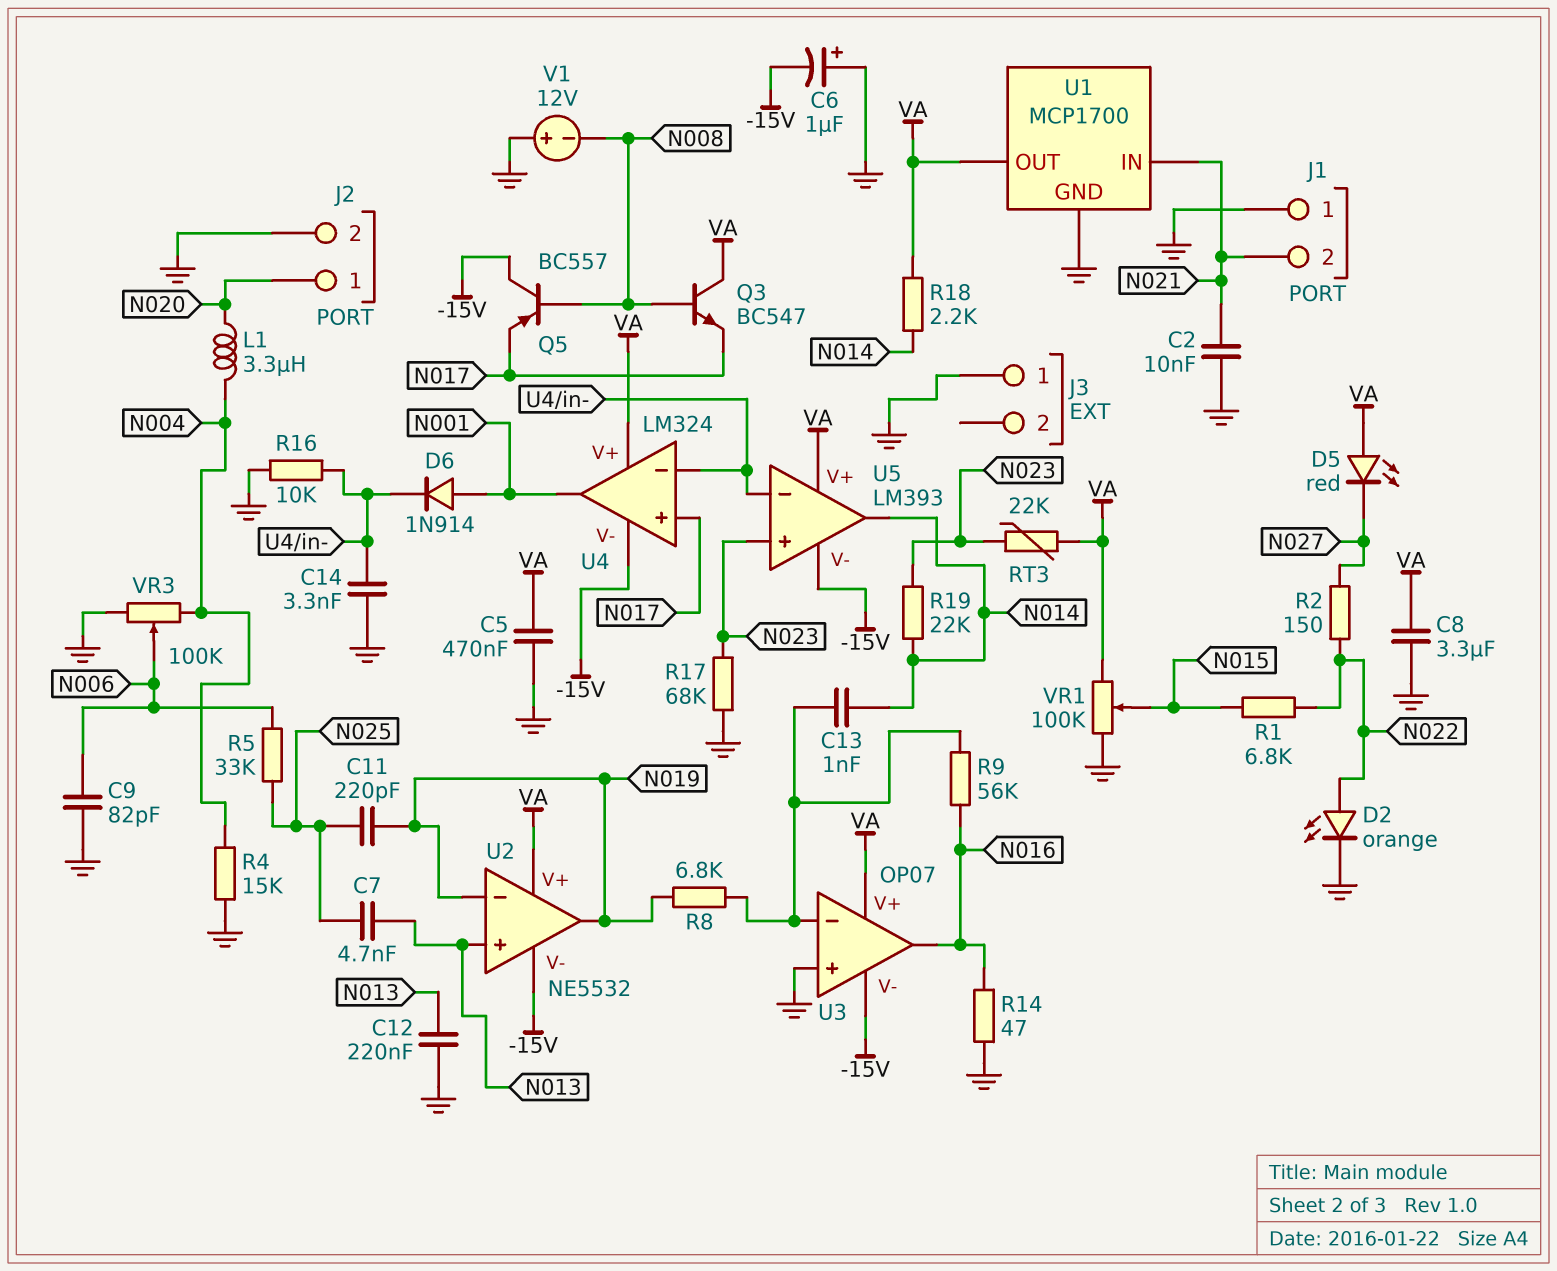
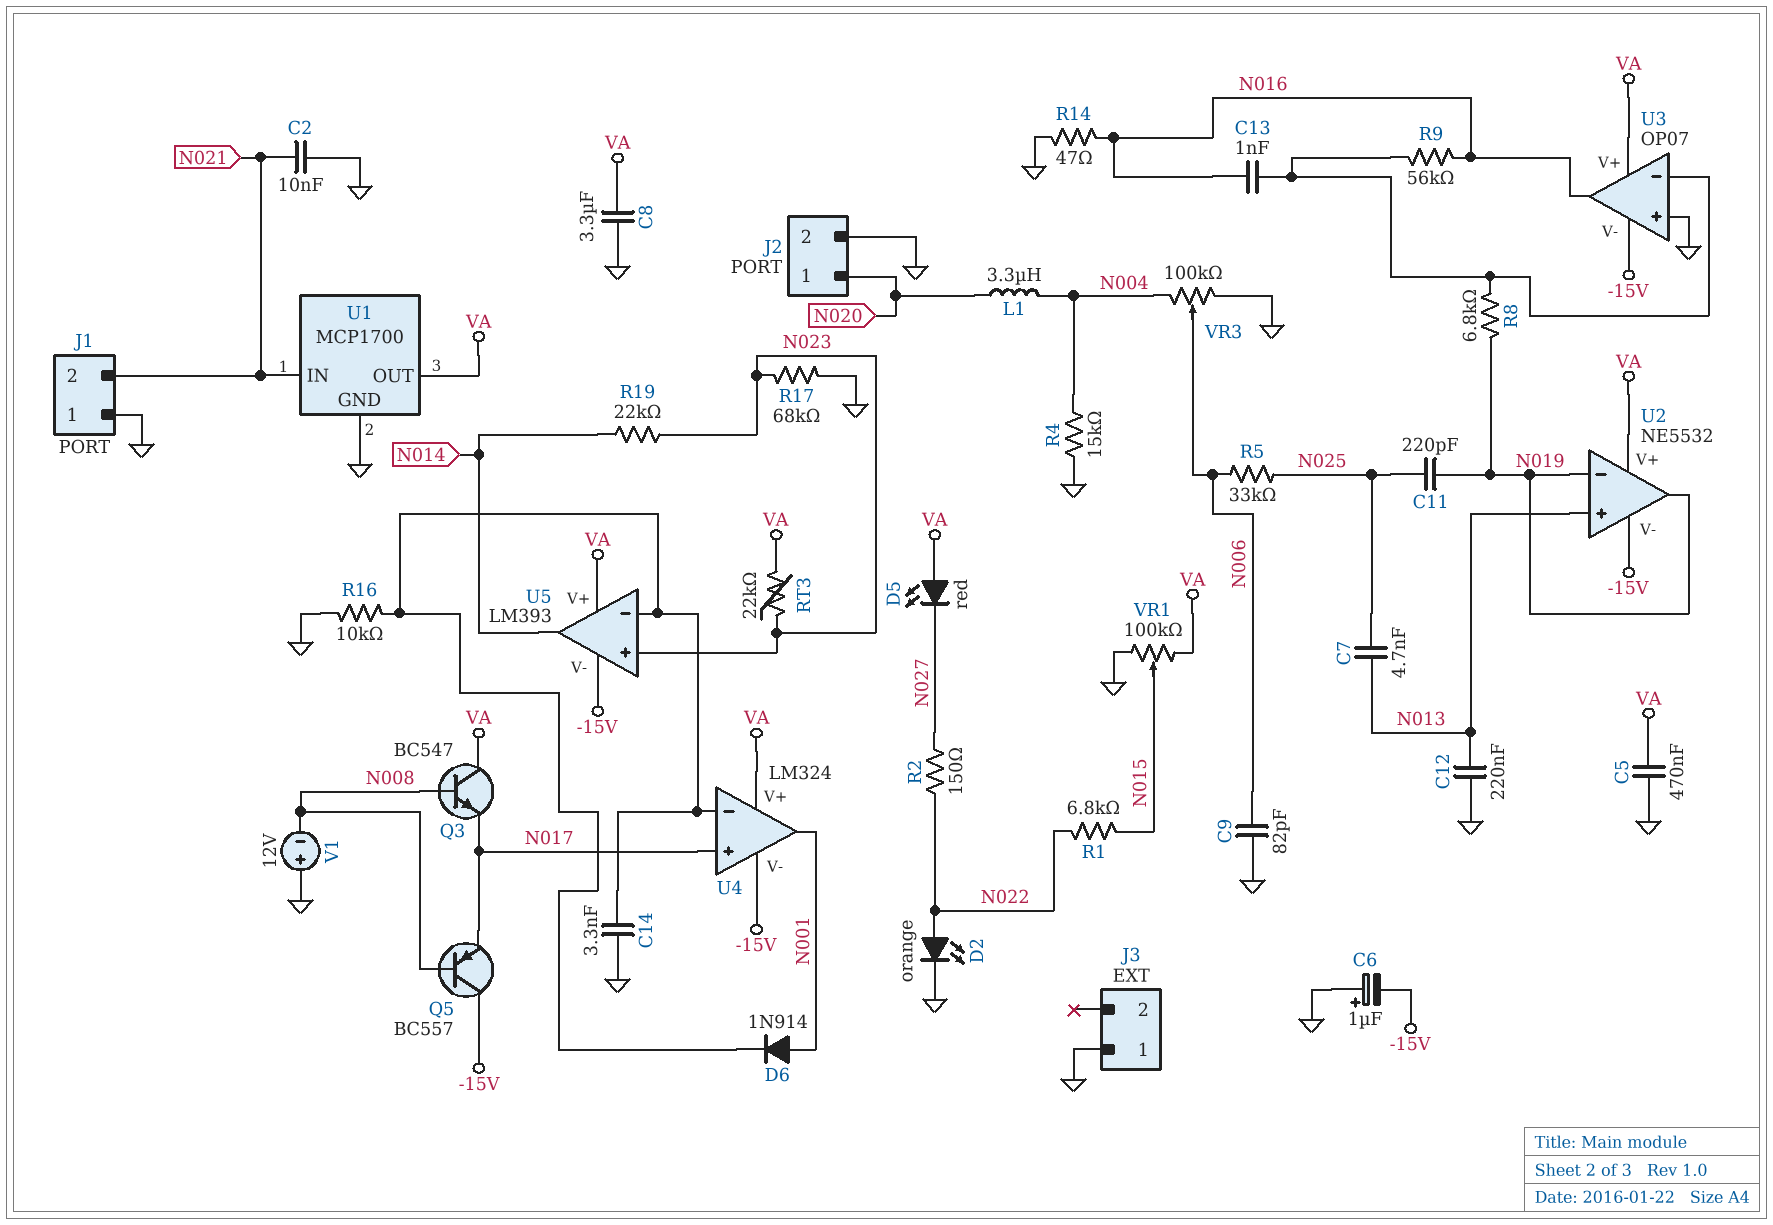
C13: 1nF (N014, U3/in-) -> 1nF (N016, U3/in-)
R18: 2.2k (N014, VA) -> none

